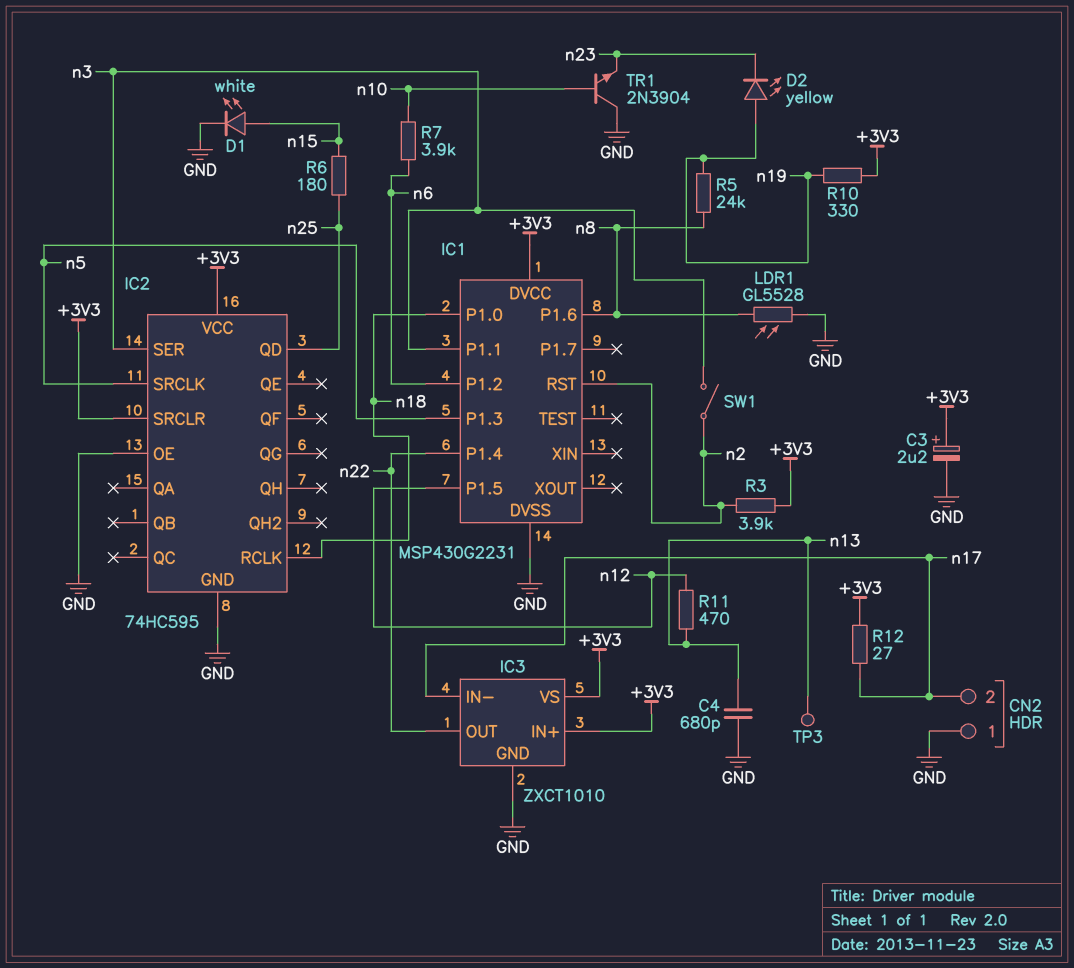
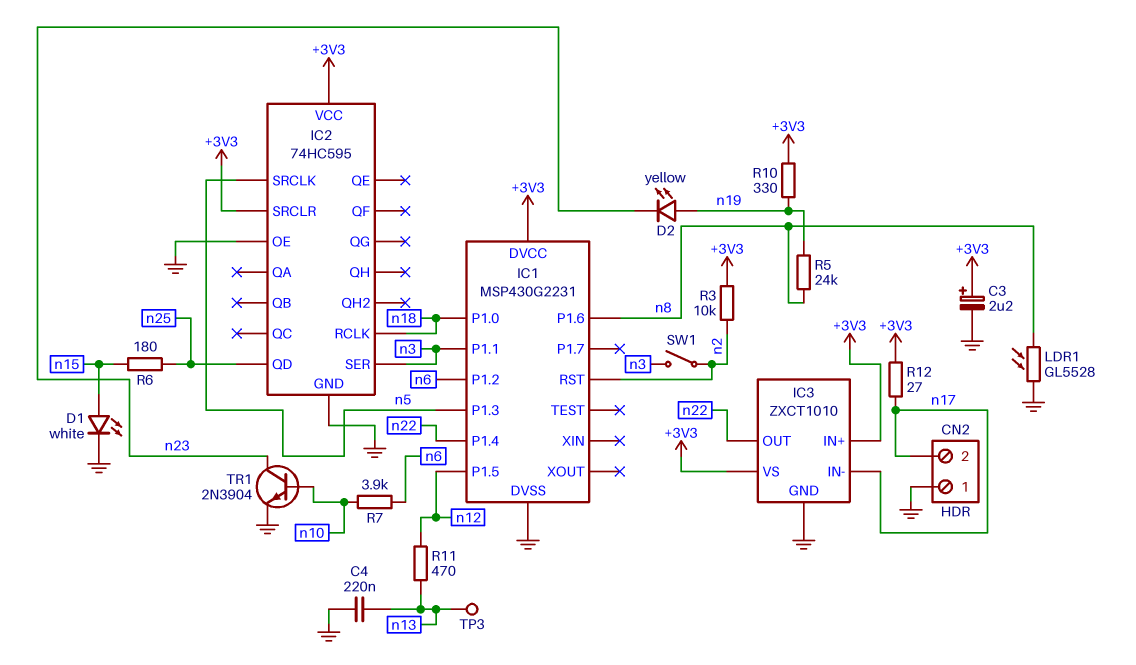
C4: 680pF (GND, n13) -> 220nF (GND, n13)
R3: 3.9k (+3V3, n2) -> 10k (+3V3, n2)
TR1: NPN 2N3904 (B n10, C GND, E n23) -> NPN 2N3904 (B n10, C n23, E GND)

